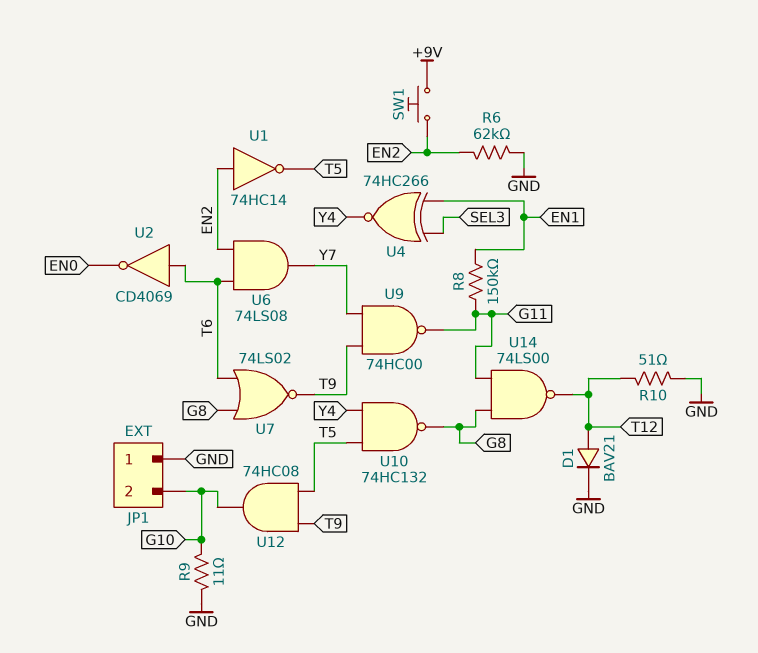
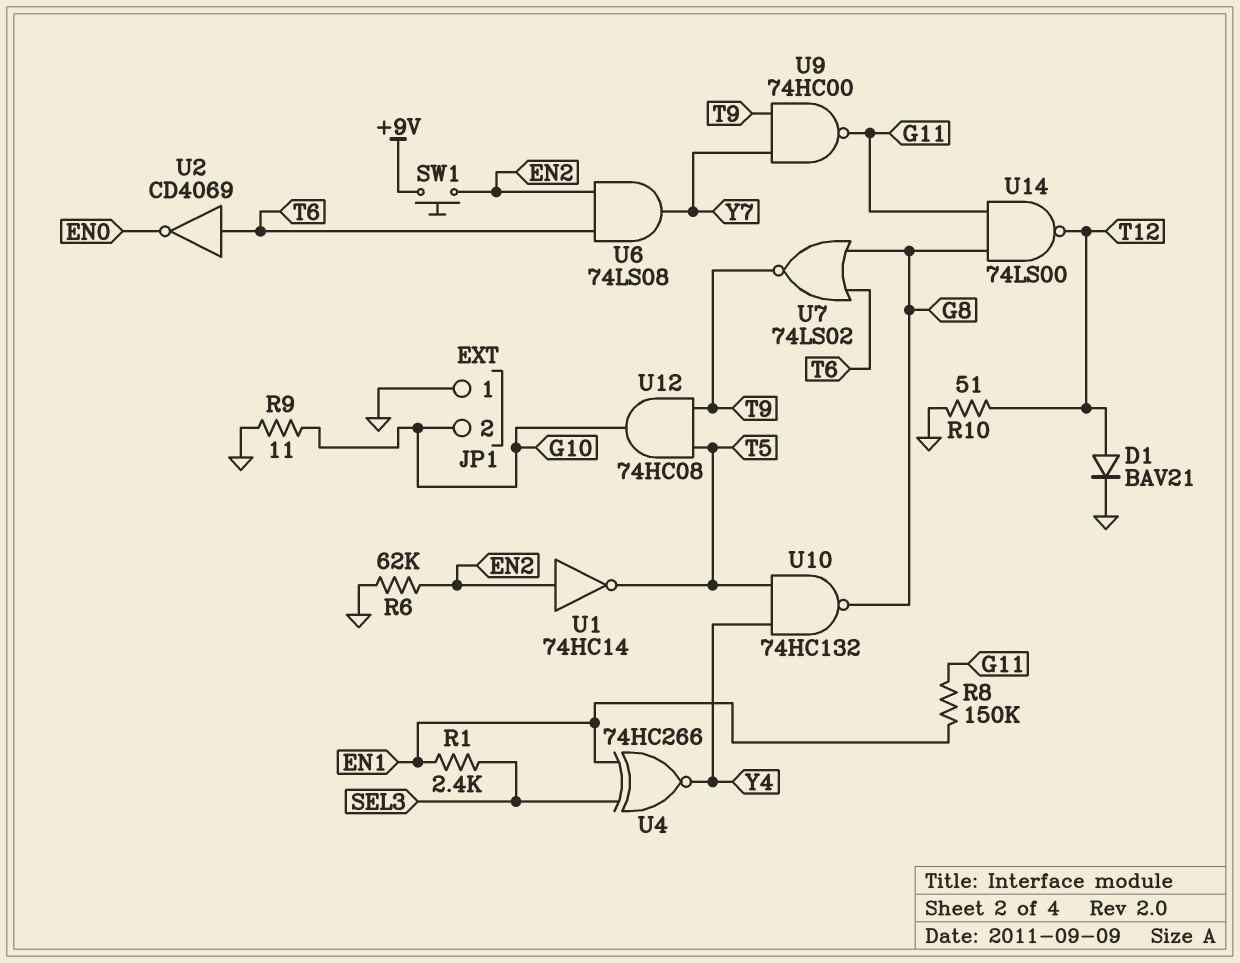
R1: none -> 2.4k (EN1, SEL3)

